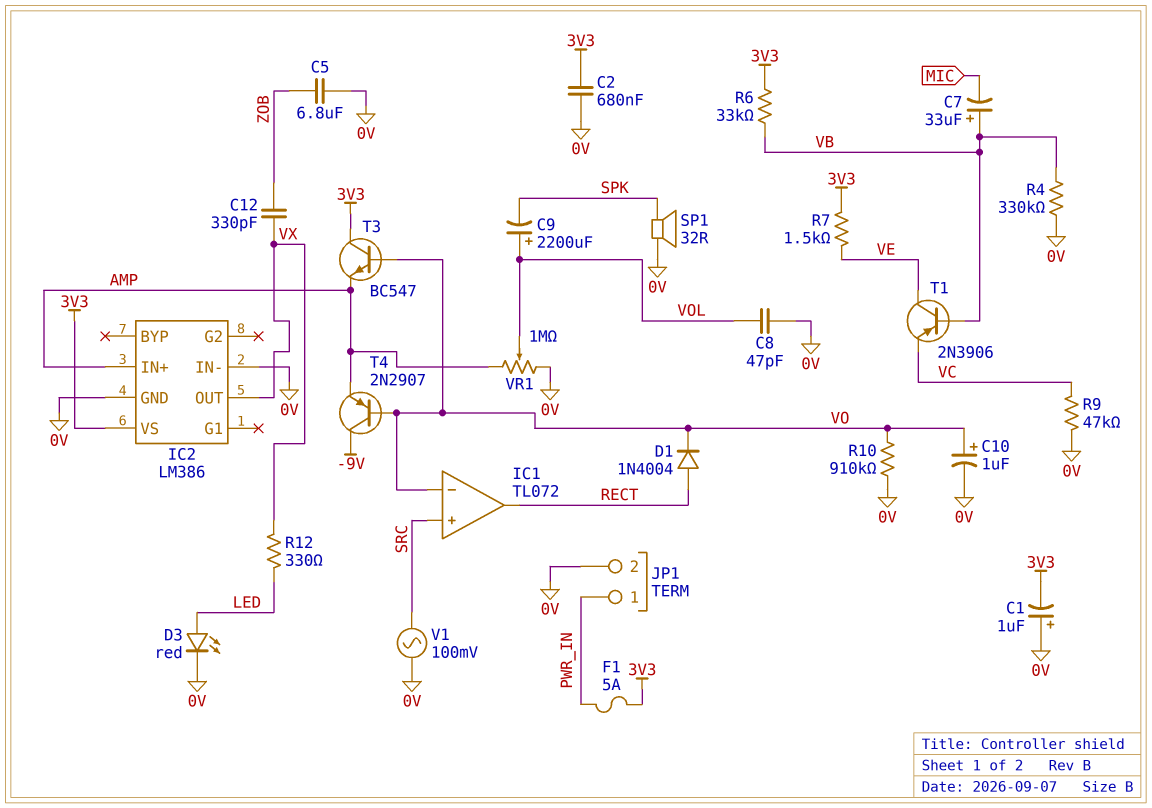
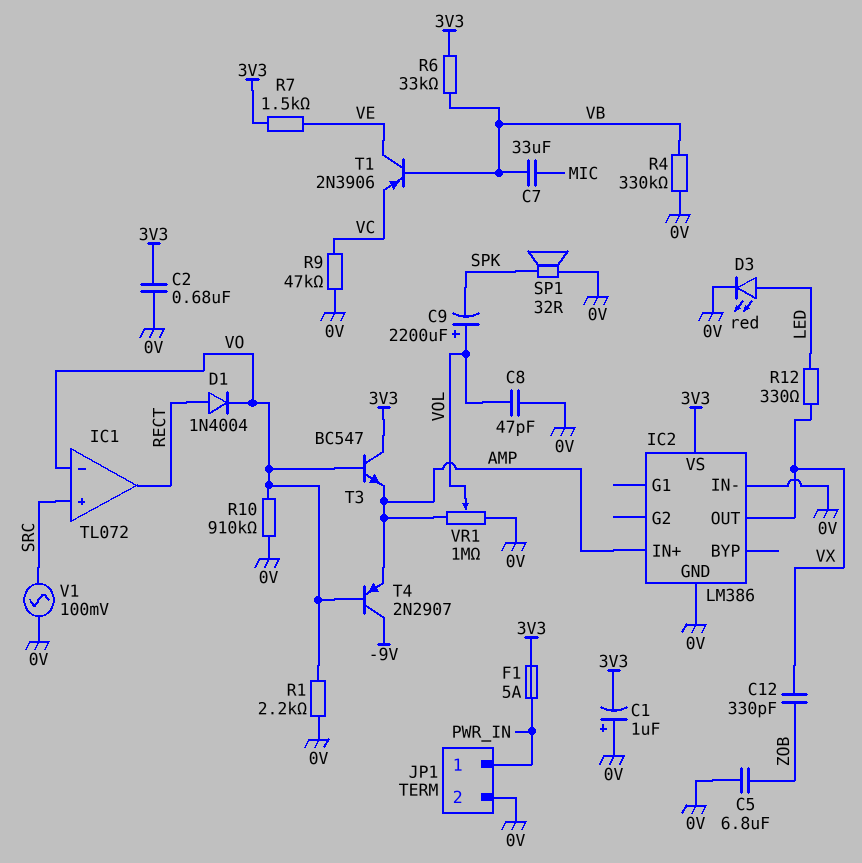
C7: 33uF (plus VB, minus MIC) -> 33uF (MIC, VB)
C10: 1uF (plus VO, minus 0V) -> none
R1: none -> 2.2k (0V, VO)

